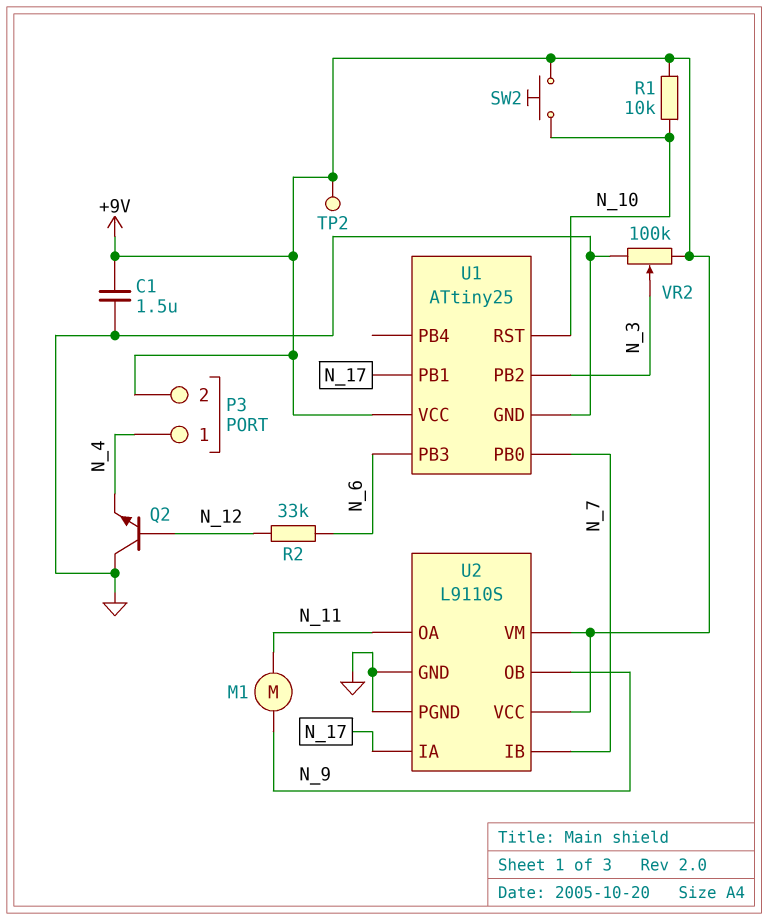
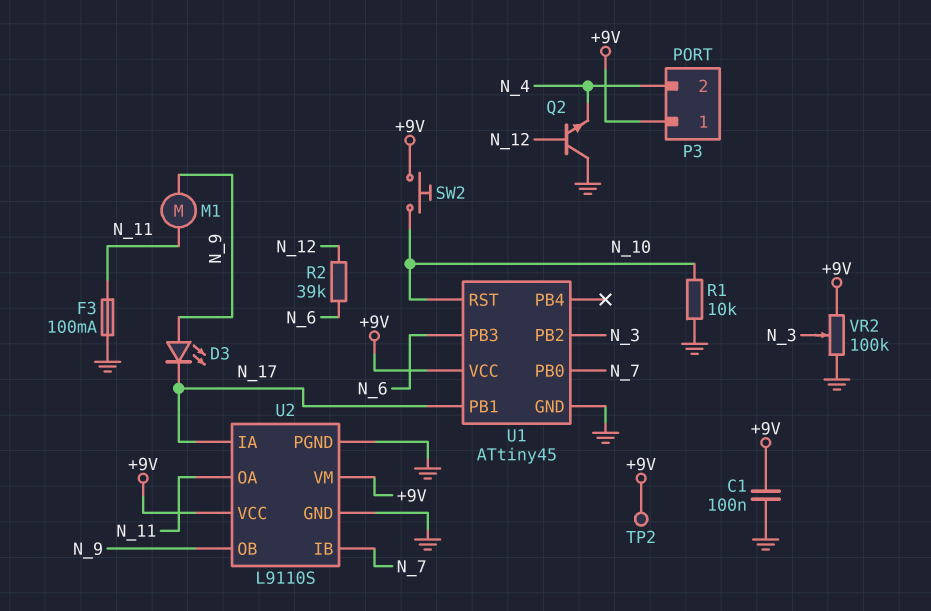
C1: 1.5uF (+9V, GND) -> 100nF (+9V, GND)
D3: none -> LED (A N_9, K N_17)
F3: none -> 100mA (GND, N_11)
P3 pin 1: N_4 -> +9V
P3 pin 2: +9V -> N_4
R1: 10k (+9V, N_10) -> 10k (GND, N_10)
R2: 33k (N_6, N_12) -> 39k (N_6, N_12)
U1: ATtiny25 -> ATtiny45

